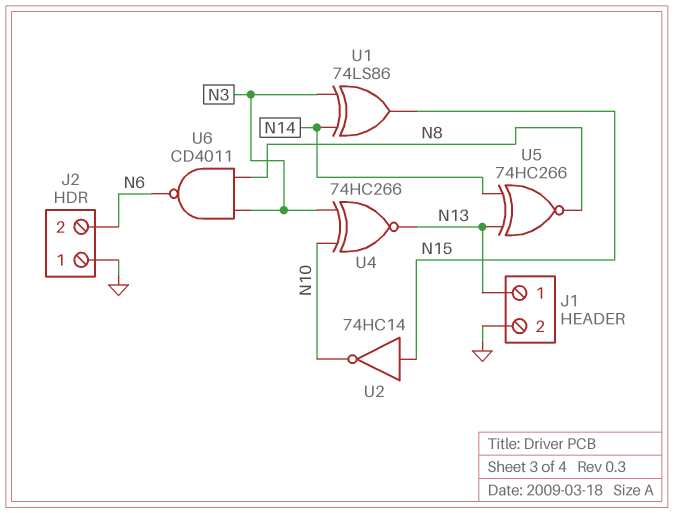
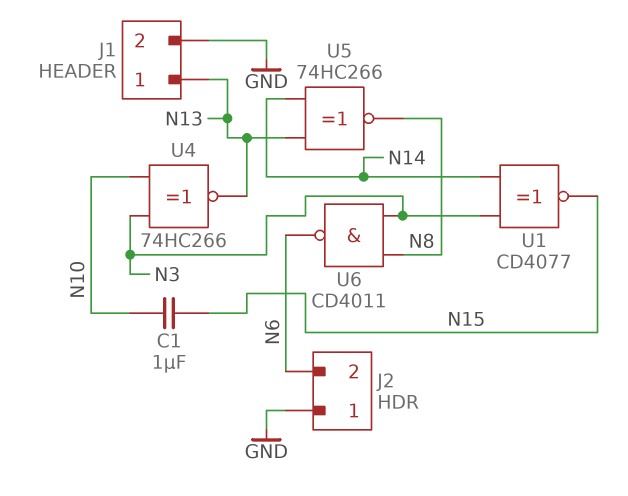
C1: none -> 1uF (N10, N15)
U1: XOR 74LS86 (in N3, in N14, out N15) -> XNOR CD4077 (in N3, in N14, out N15)
U2: NOT 74HC14 (in N15, out N10) -> none

